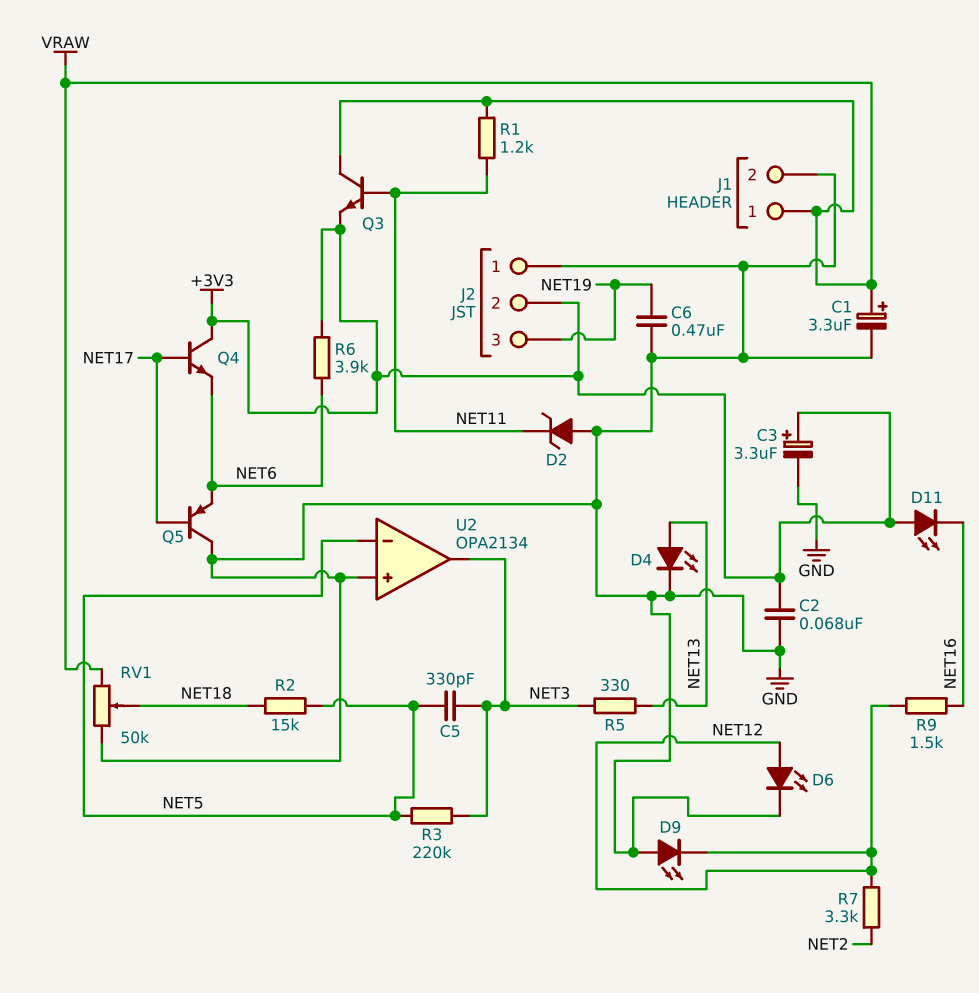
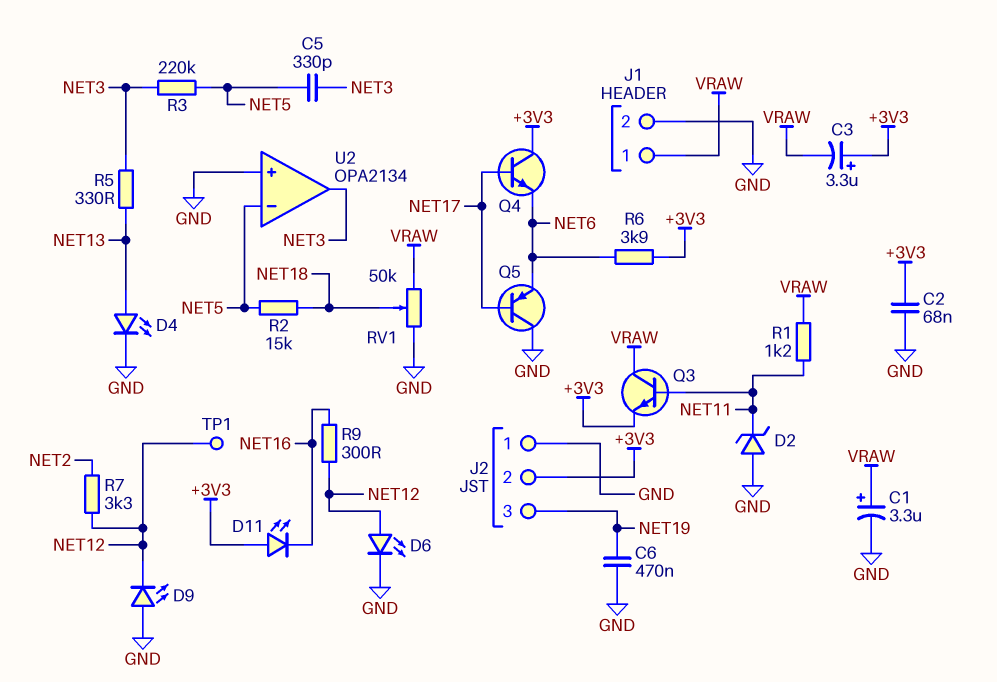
C3: 3.3uF (plus +3V3, minus GND) -> 3.3uF (plus +3V3, minus VRAW)
R9: 1.5k (NET12, NET16) -> 300 (NET12, NET16)
TP1: none -> test point (NET12)

